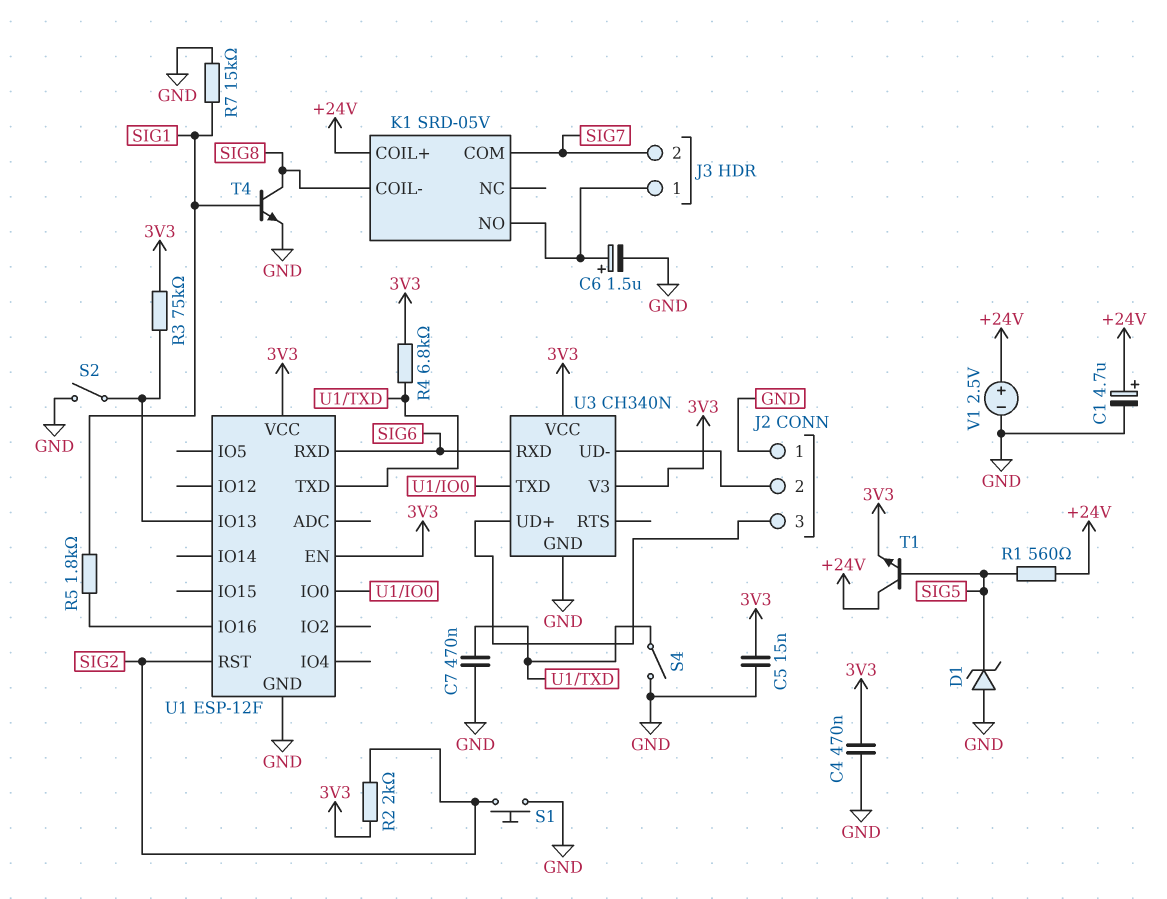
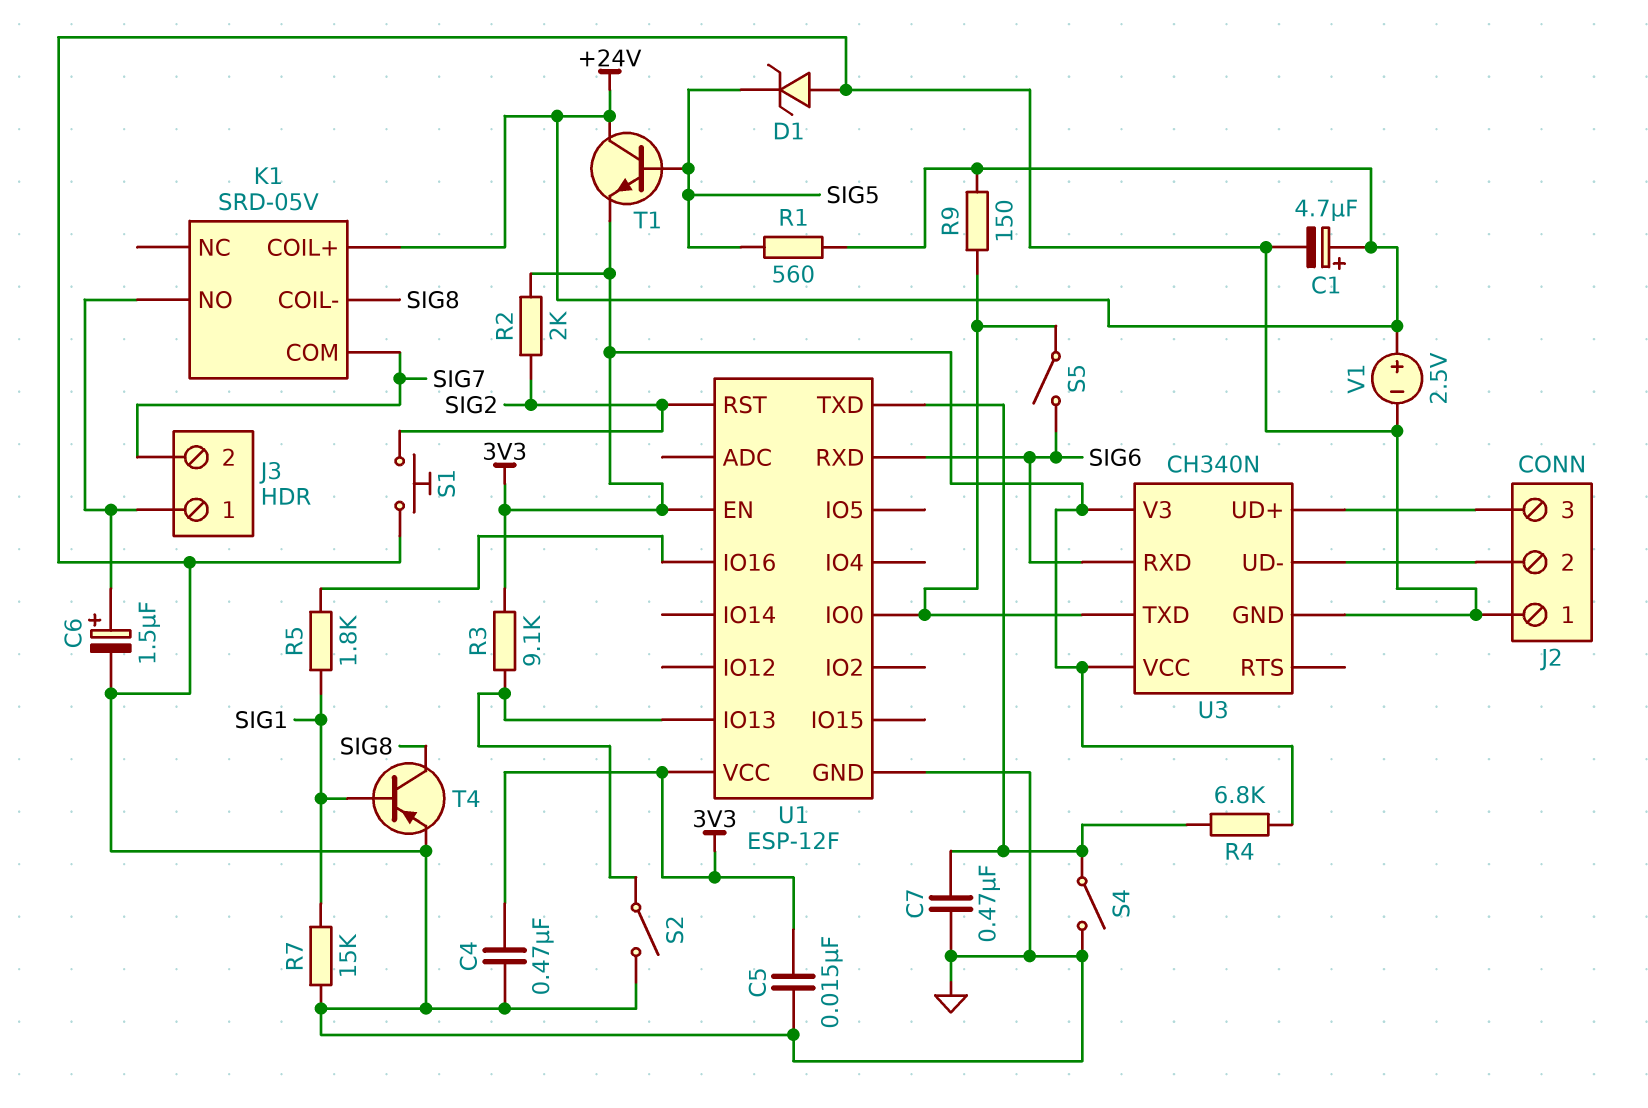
R3: 75k (3V3, U1/IO13) -> 9.1k (3V3, U1/IO13)
R9: none -> 150 (+24V, U1/IO0)
S5: none -> switch (SIG6, U1/IO0)
T4: NPN (B SIG1, C SIG8, E GND) -> PNP (B SIG1, C SIG8, E GND)

